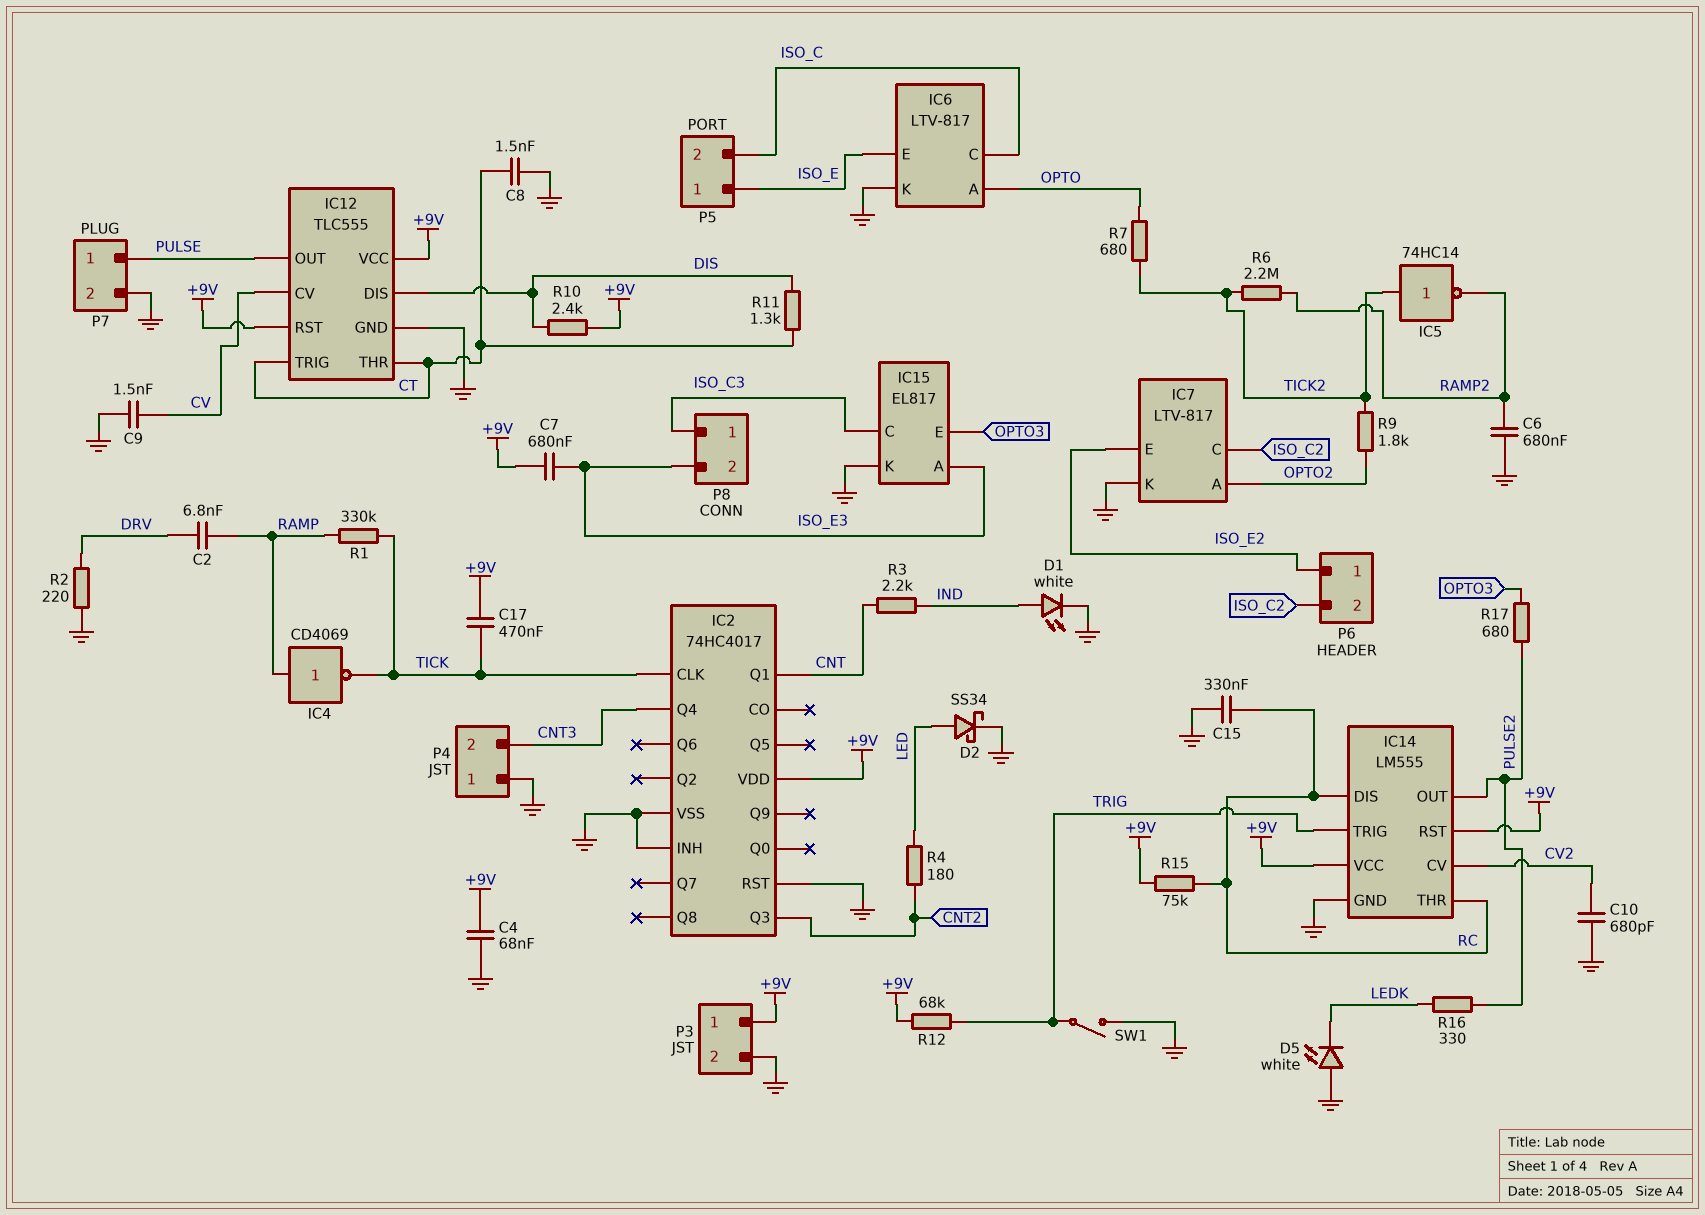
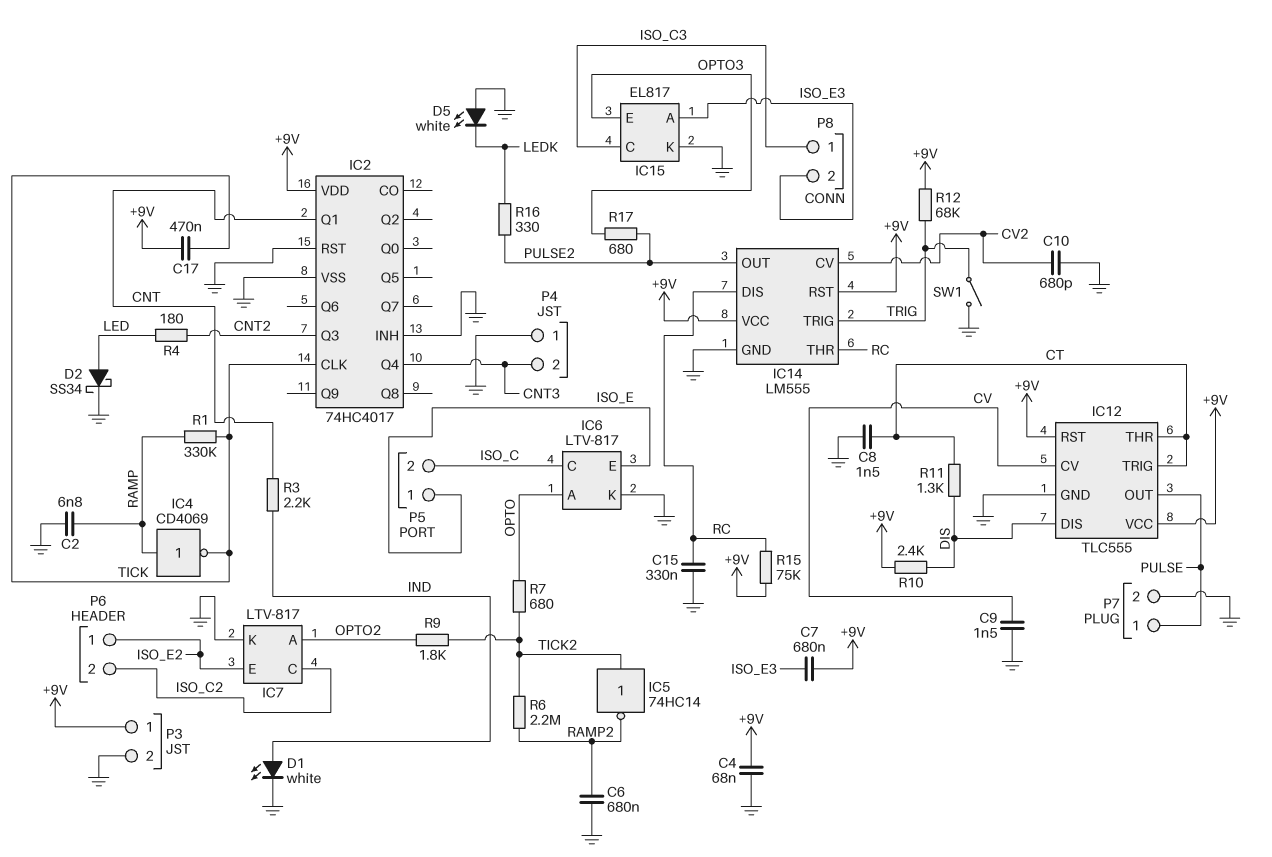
C2: 6.8nF (DRV, RAMP) -> 6.8nF (GND, RAMP)
R2: 220 (DRV, GND) -> none

